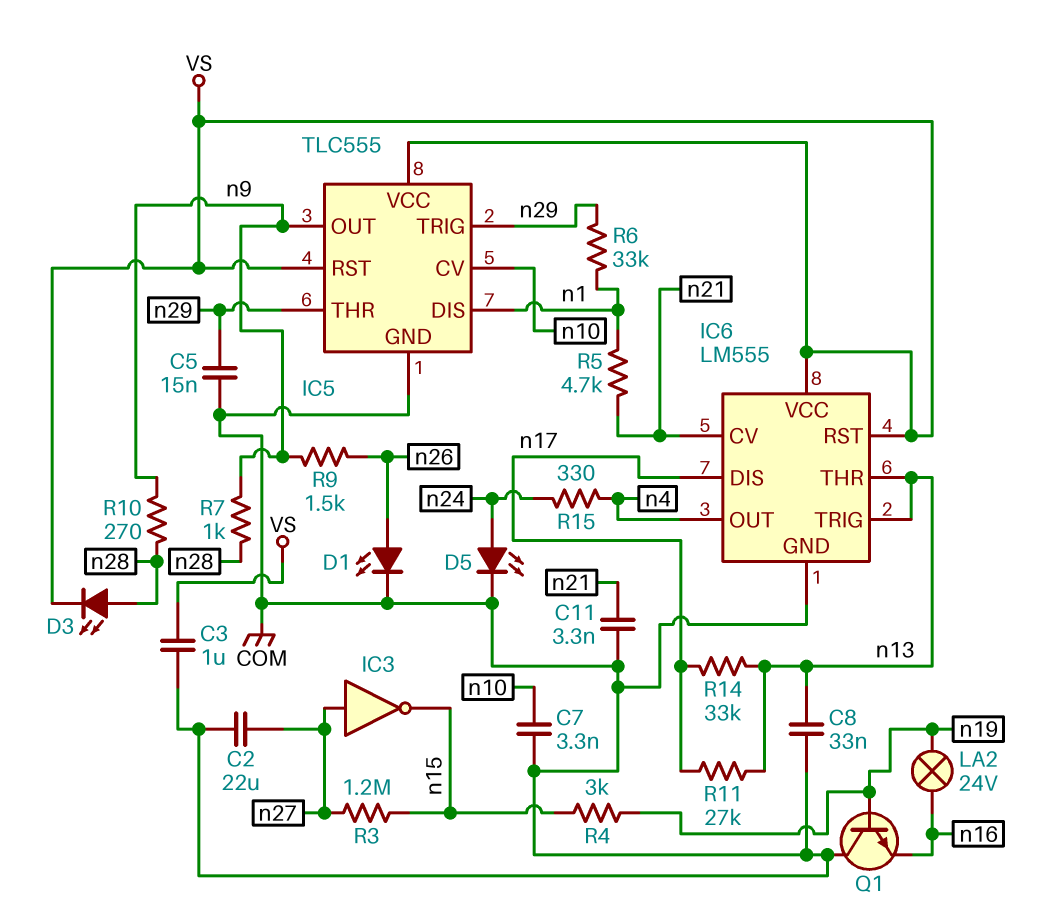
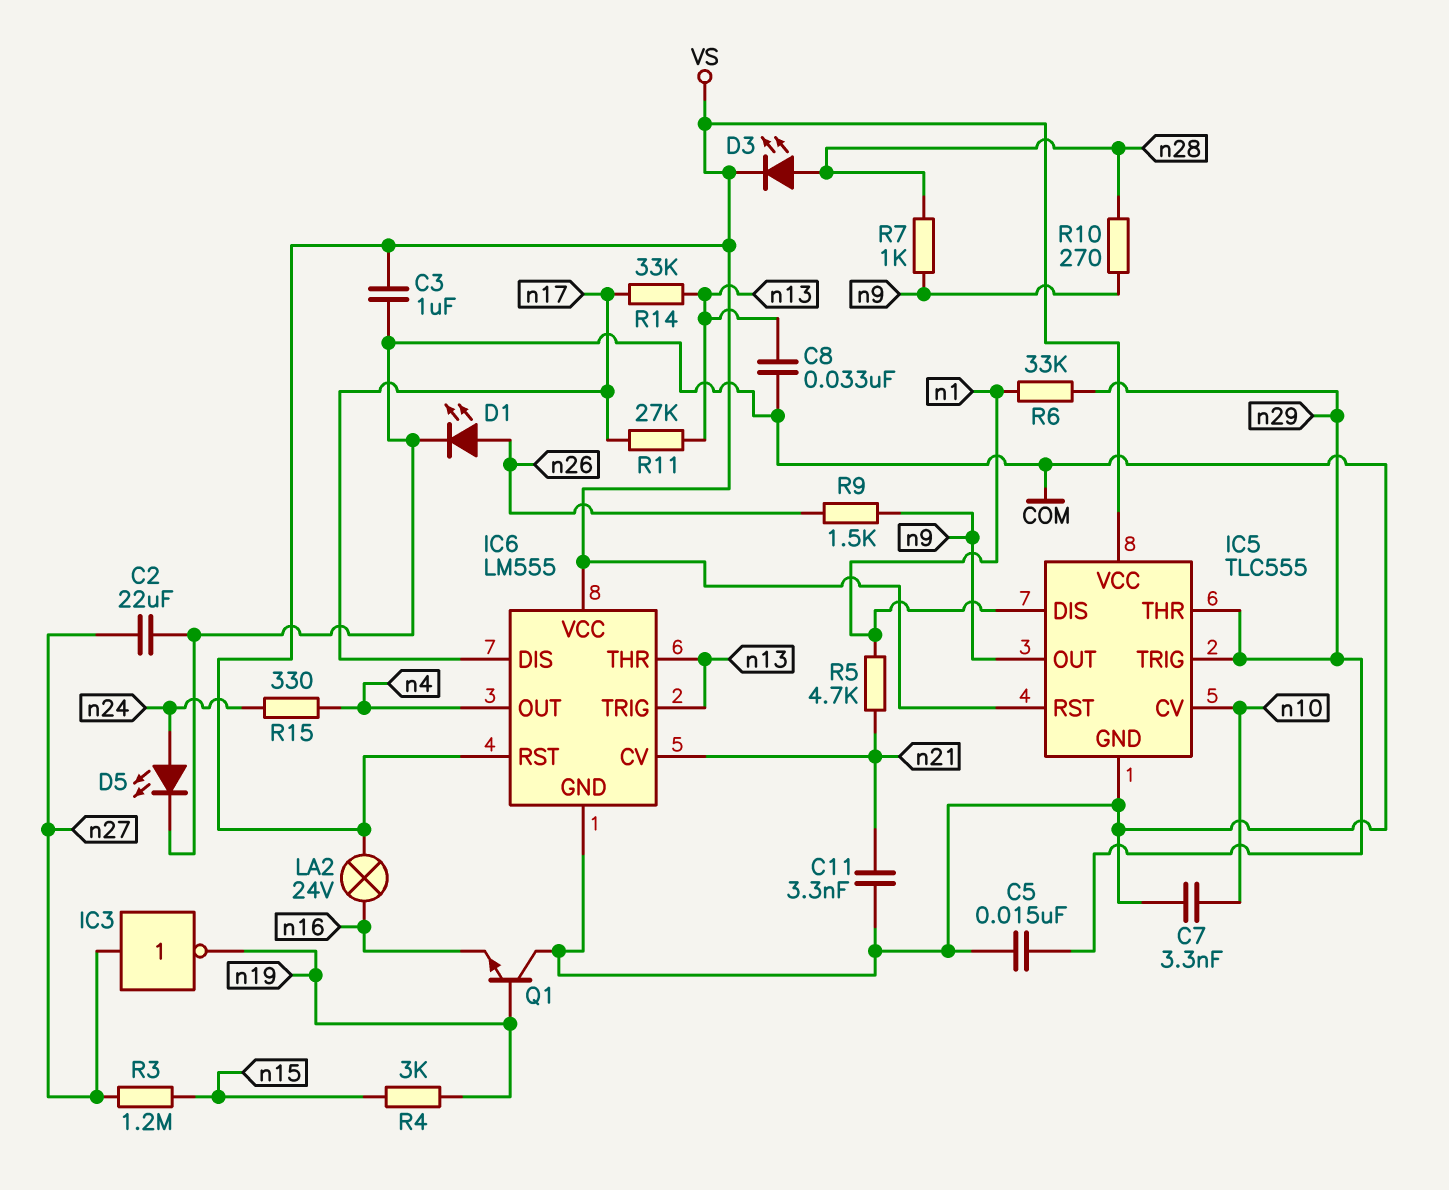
IC3: NOT (in n27, out n15) -> NOT (in n27, out n19)
LA2: lamp 24V (n16, n19) -> lamp 24V (VS, n16)

